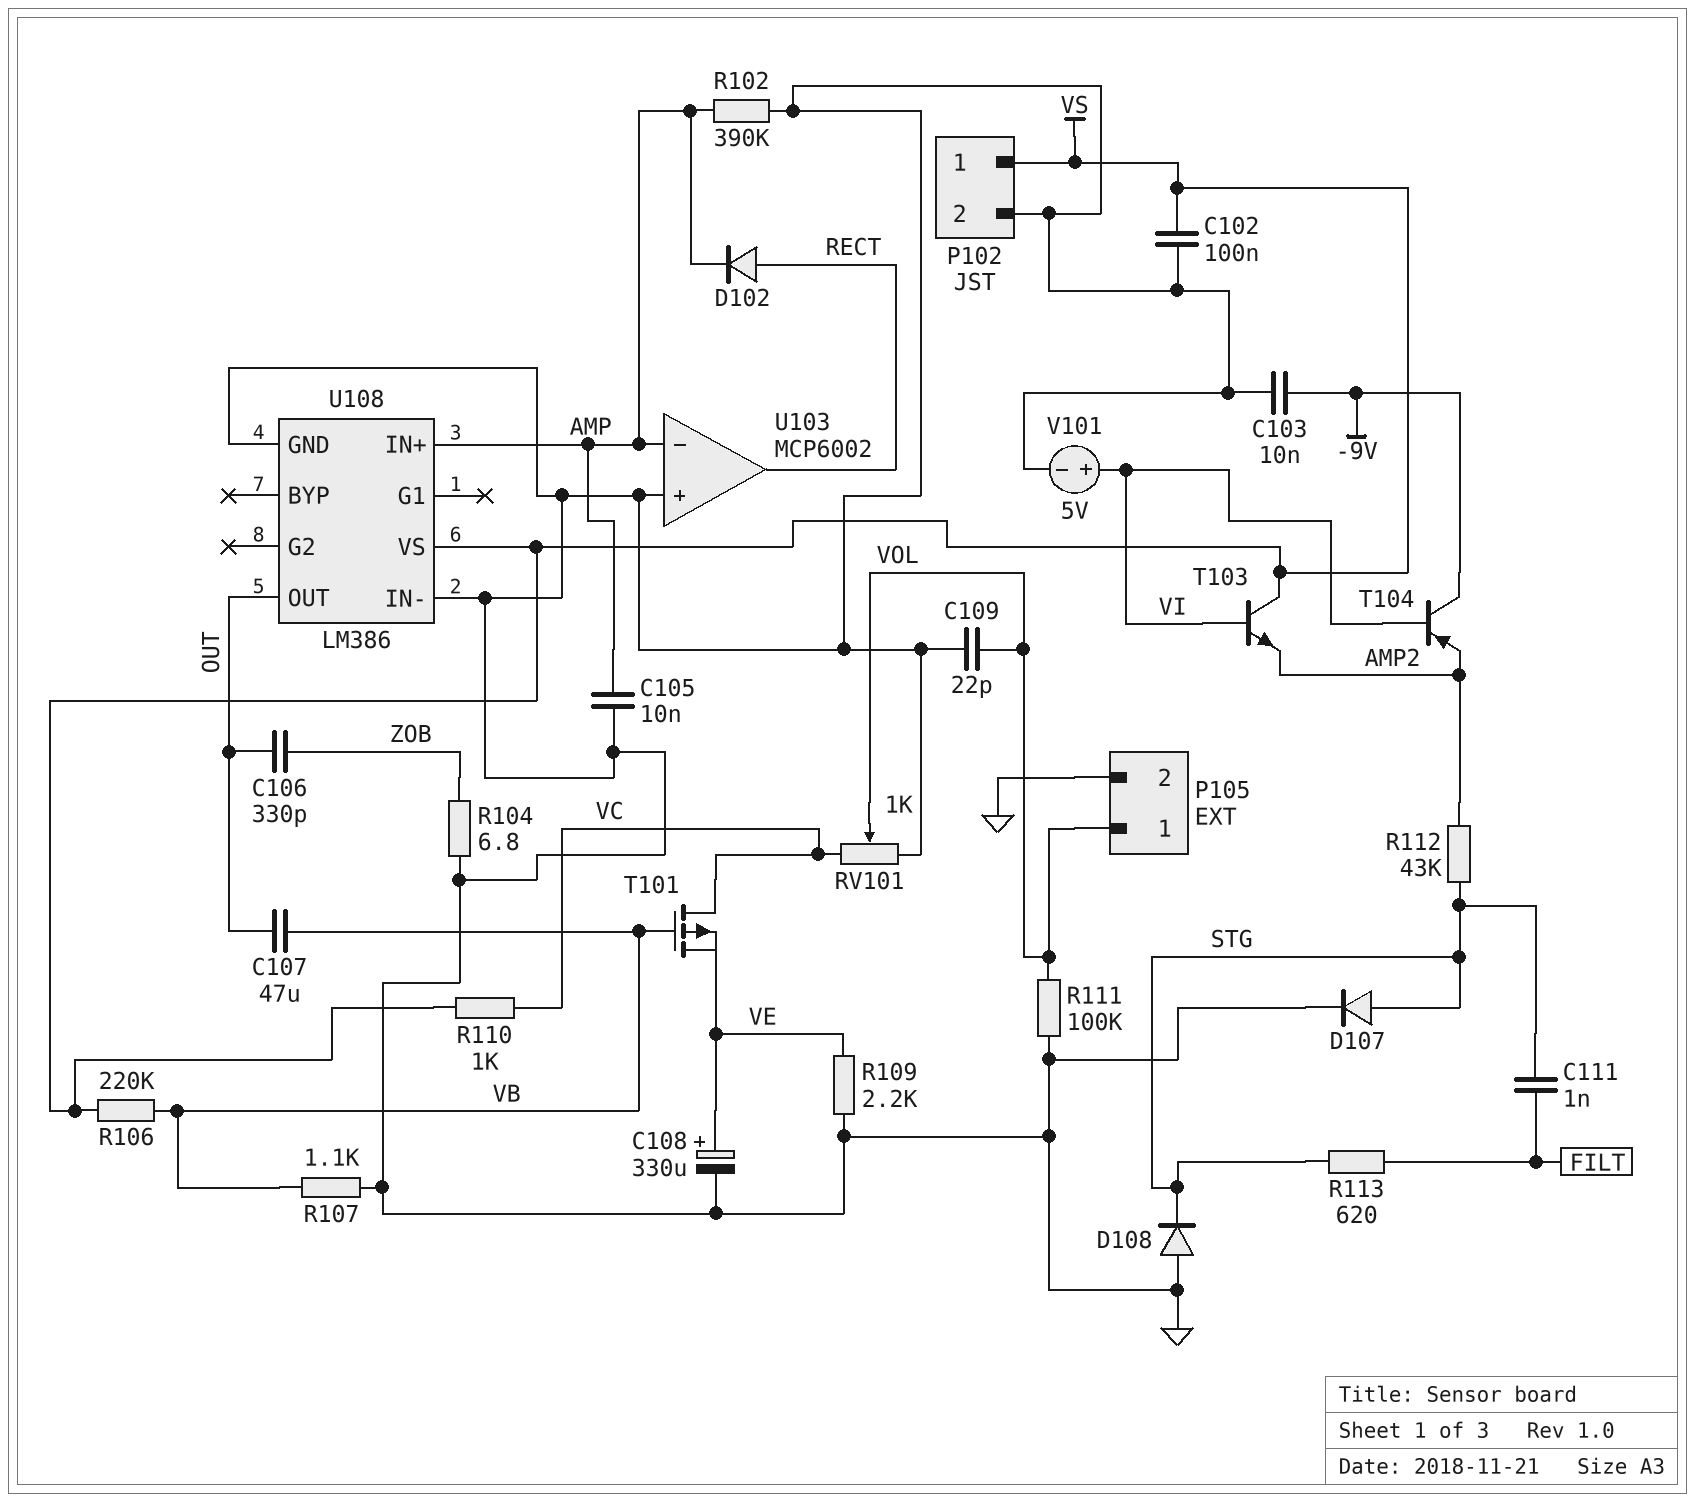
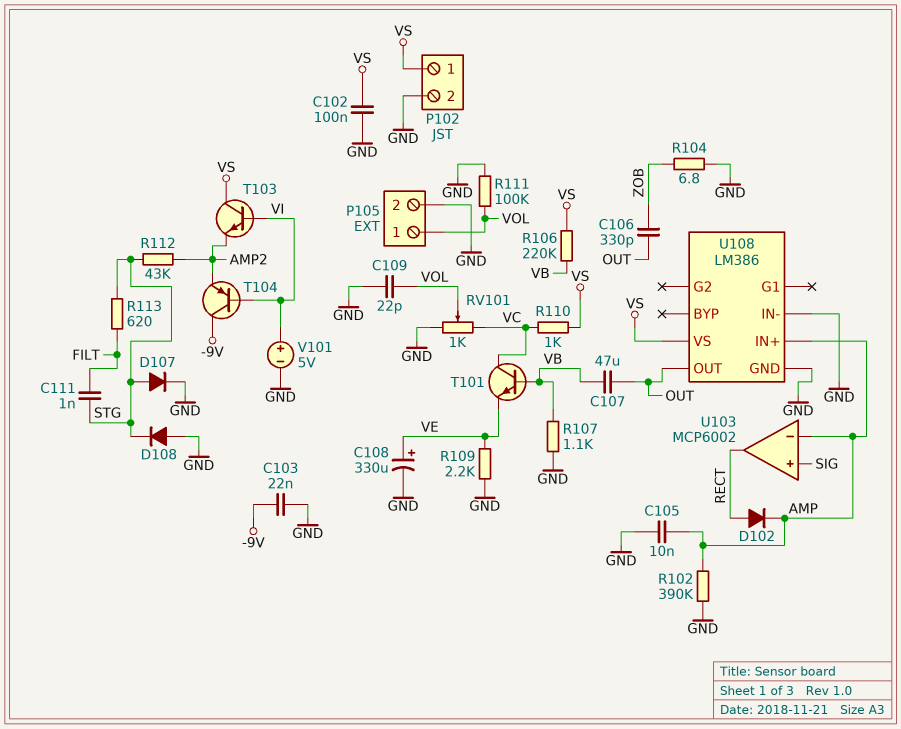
C103: 10nF (-9V, GND) -> 22nF (-9V, GND)
T101: PMOS (G VB, D VC, S VE) -> NPN (B VB, C VC, E VE)
U103 pin in+: GND -> SIG

